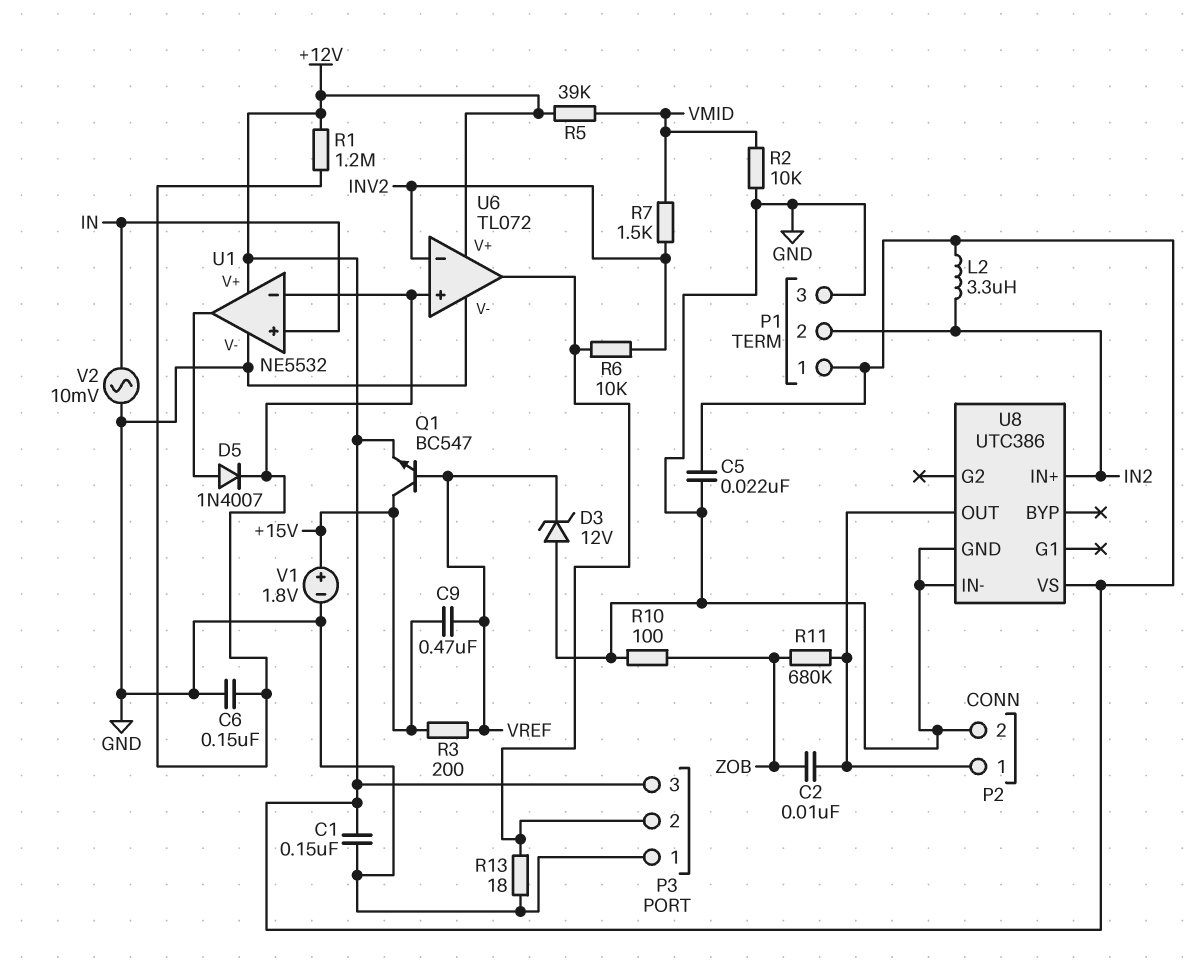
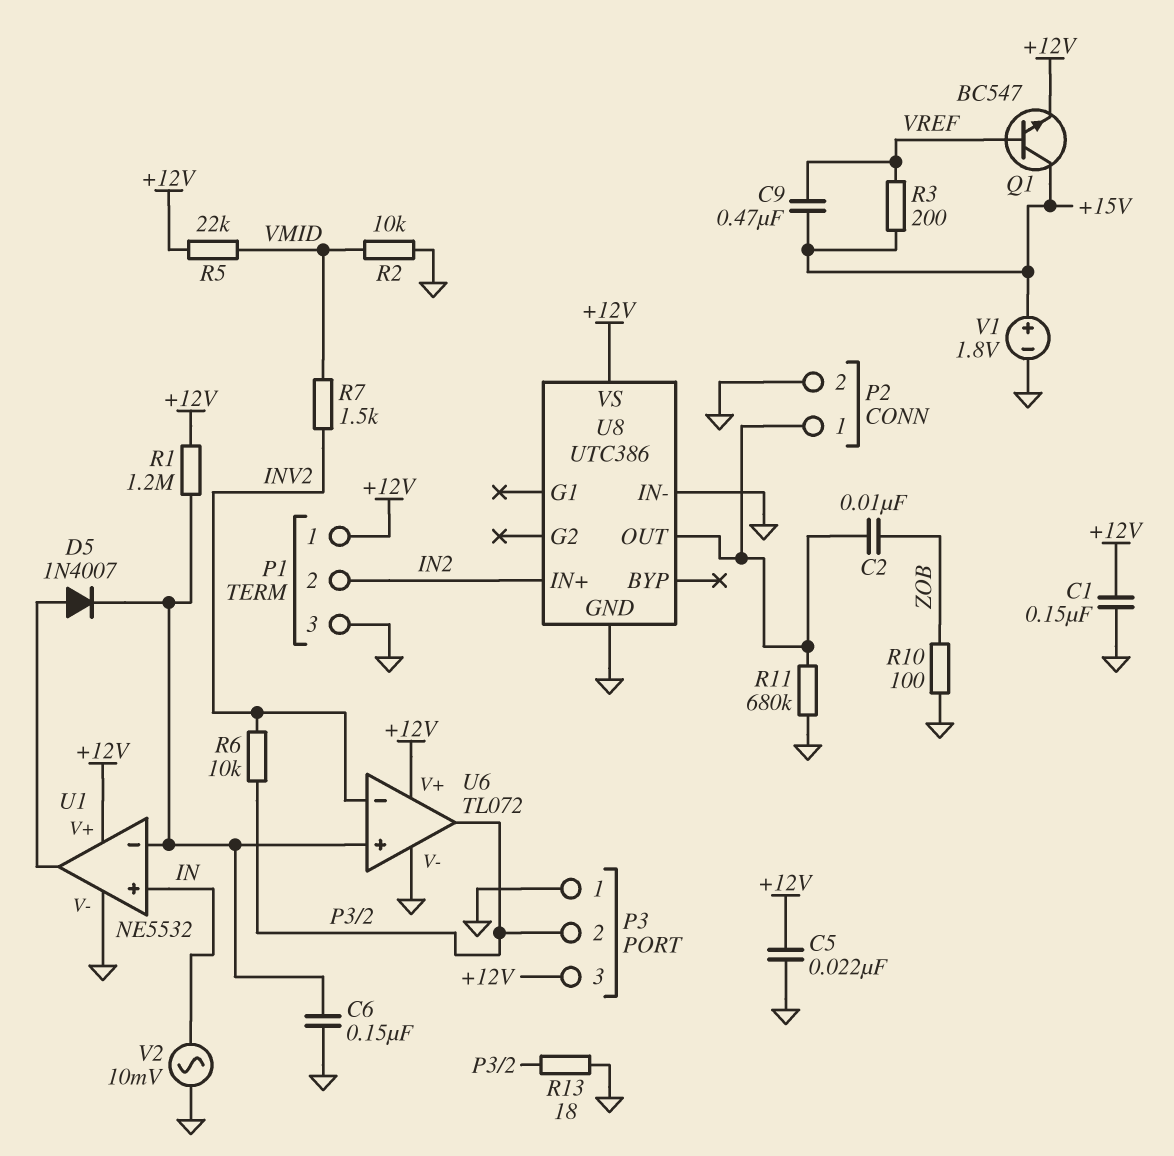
D3: zener 12V (A GND, K VREF) -> none
L2: 3.3uH (+12V, IN2) -> none
R5: 39k (+12V, VMID) -> 22k (+12V, VMID)
R11: 680k (P2/1, ZOB) -> 680k (GND, P2/1)

